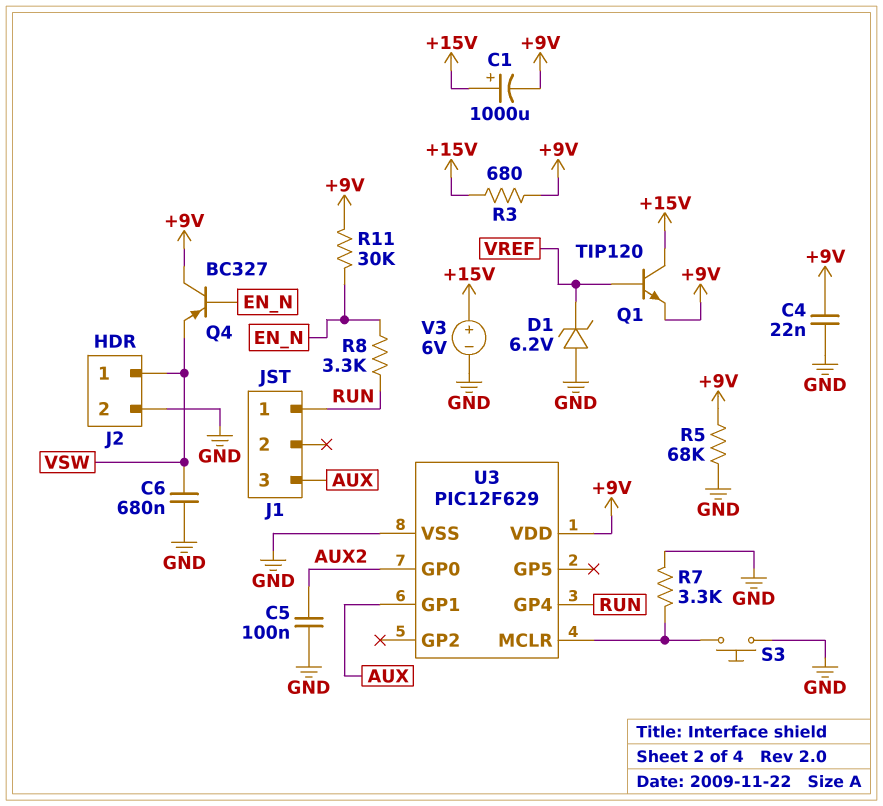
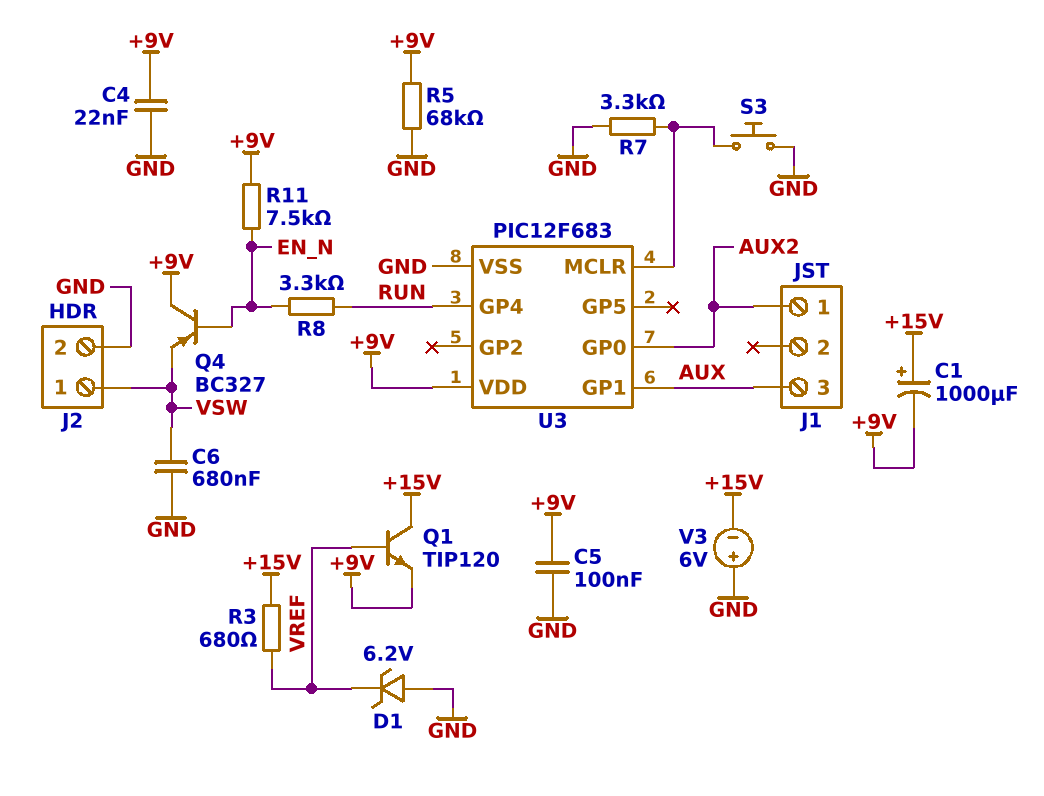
C5: 100nF (AUX2, GND) -> 100nF (+9V, GND)
J1 pin 1: RUN -> AUX2
R3: 680 (+9V, +15V) -> 680 (+15V, VREF)
R11: 30k (+9V, EN_N) -> 7.5k (+9V, EN_N)
U3: PIC12F629 -> PIC12F683
V3: 6V (plus +15V, minus GND) -> 6V (plus GND, minus +15V)

